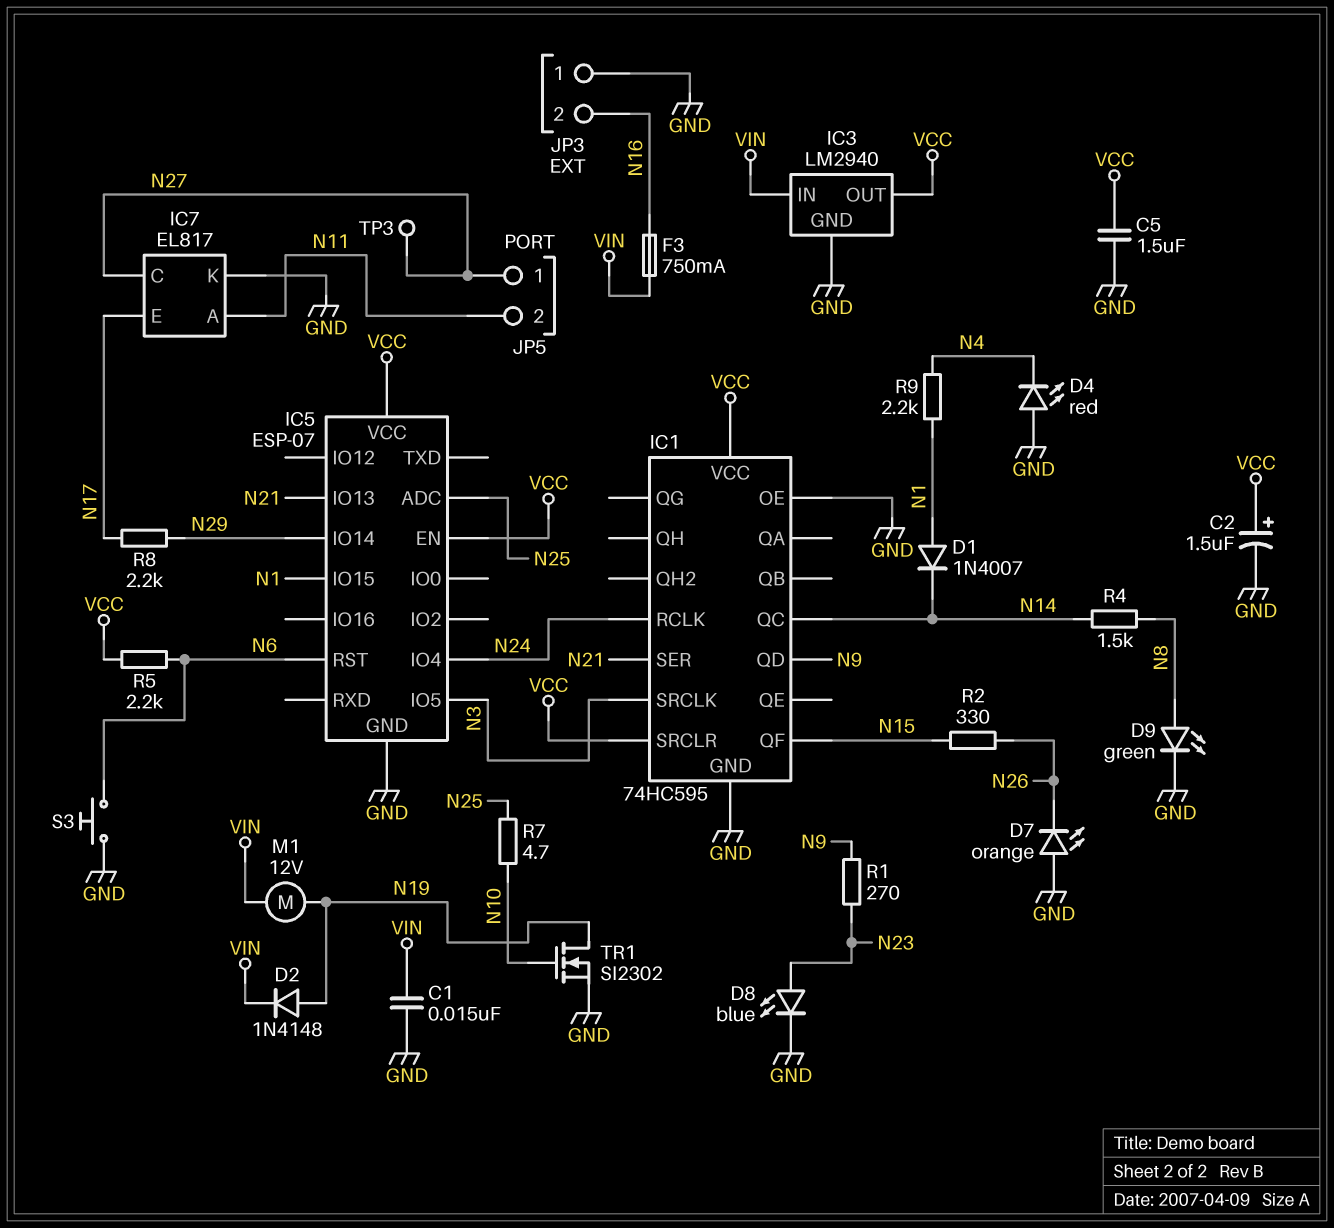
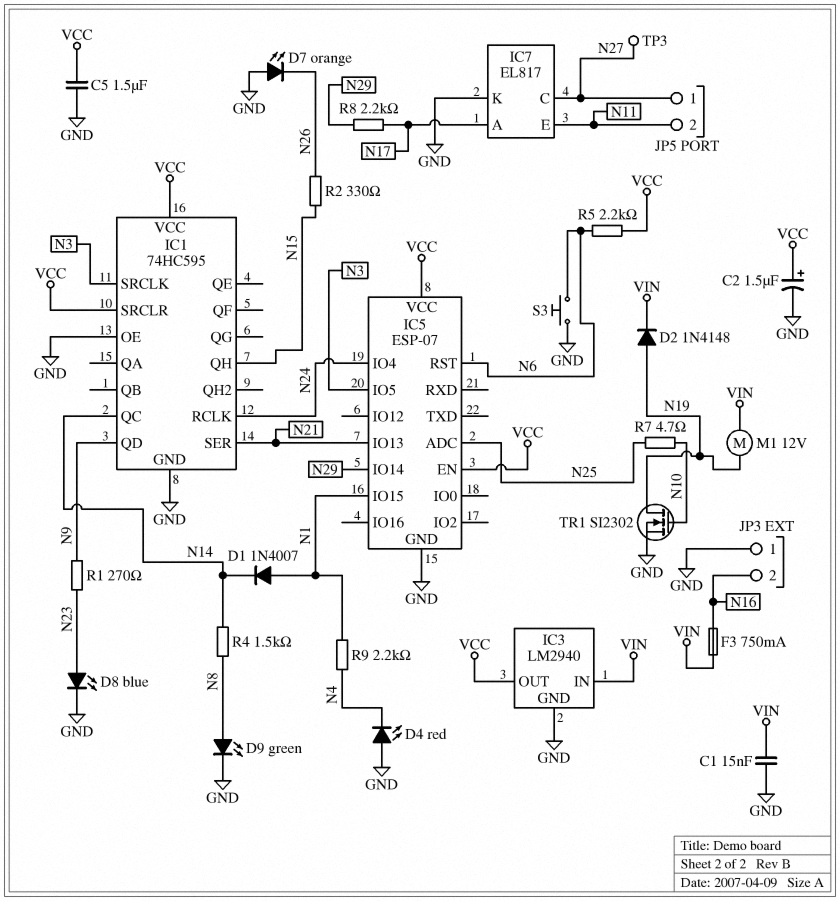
IC1 pin QF: N15 -> none
IC1 pin QH: none -> N15
IC7 pin A: N11 -> N17
IC7 pin E: N17 -> N11

